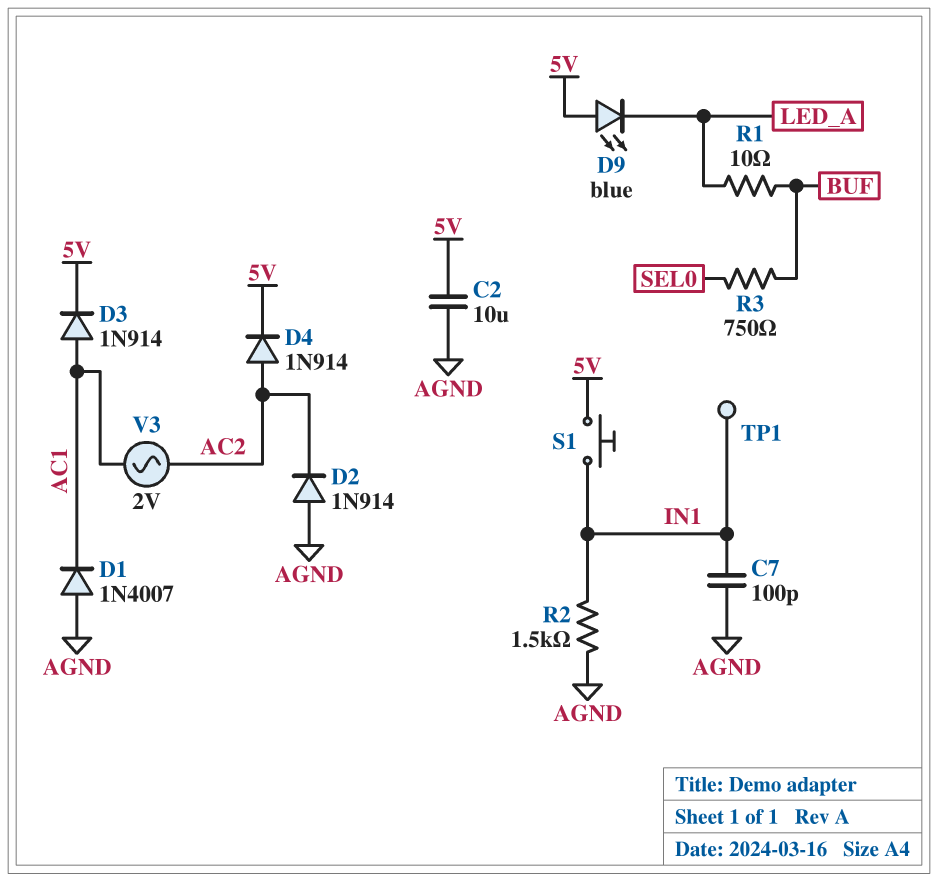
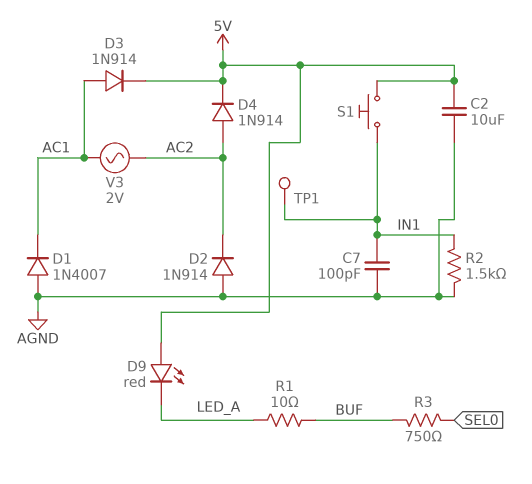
D9: LED blue (A 5V, K LED_A) -> LED red (A 5V, K LED_A)

